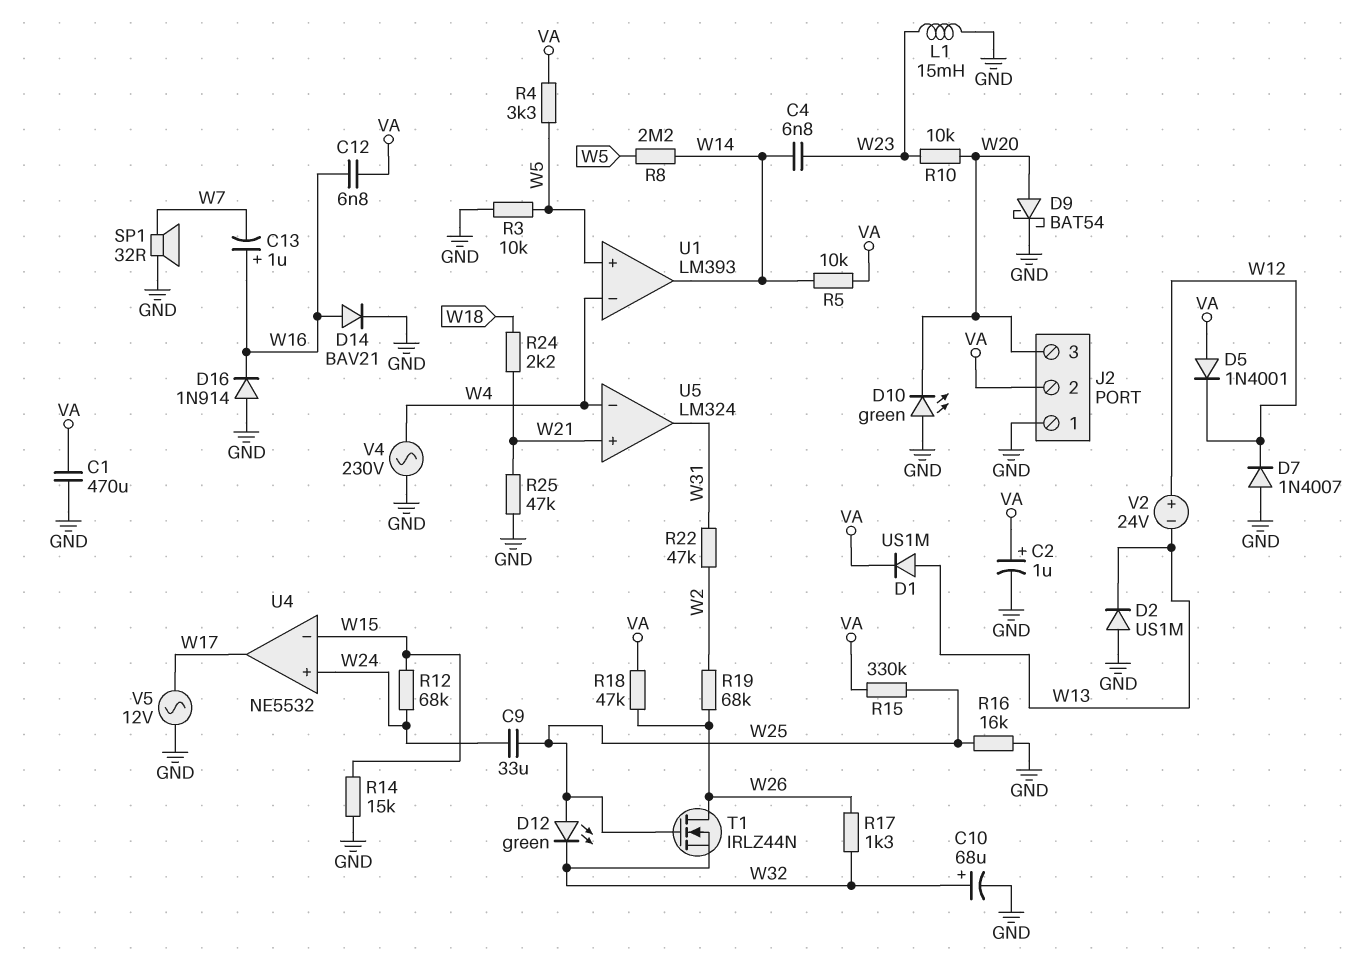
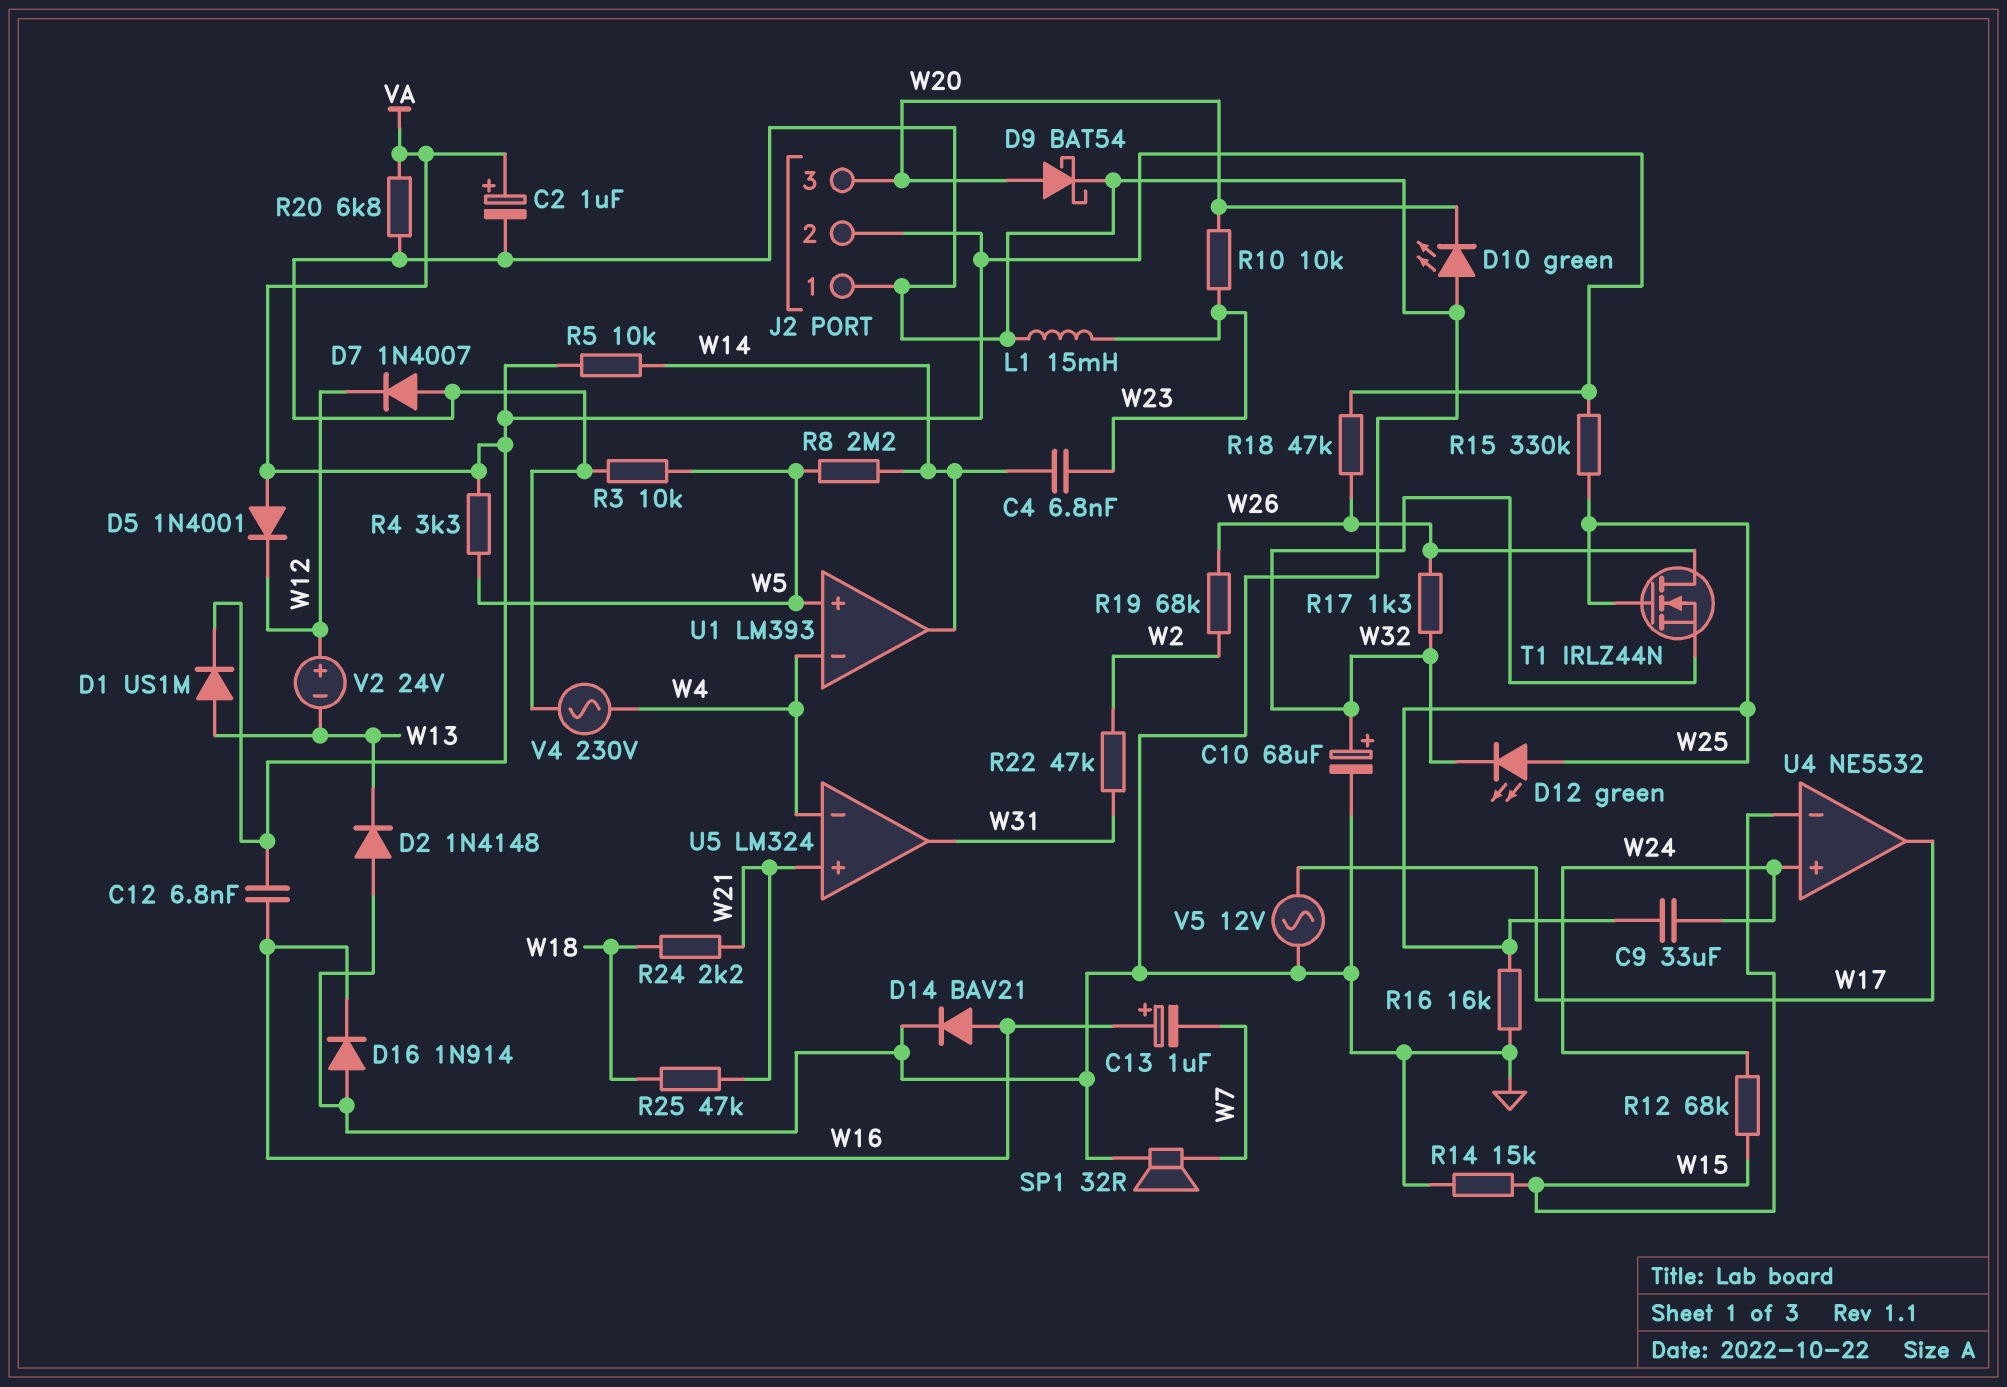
C1: 470uF (GND, VA) -> none
D2: diode US1M (A GND, K W13) -> diode 1N4148 (A GND, K W13)
R20: none -> 6.8k (GND, VA)
R25: 47k (GND, W21) -> 47k (W18, W21)

